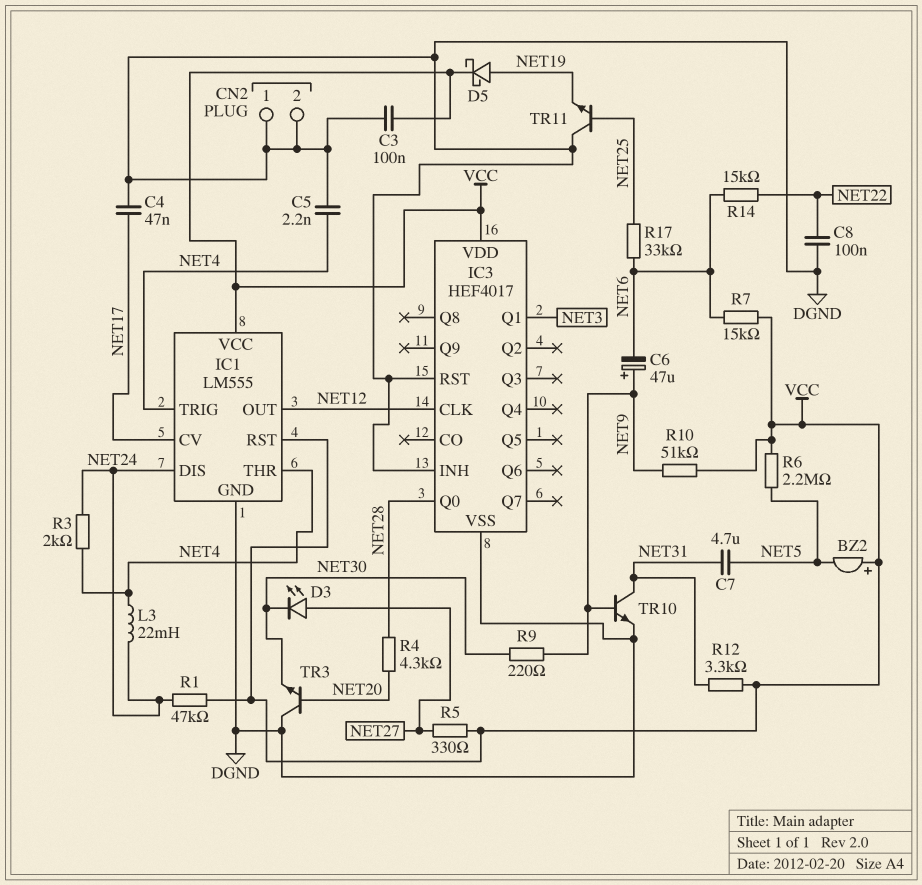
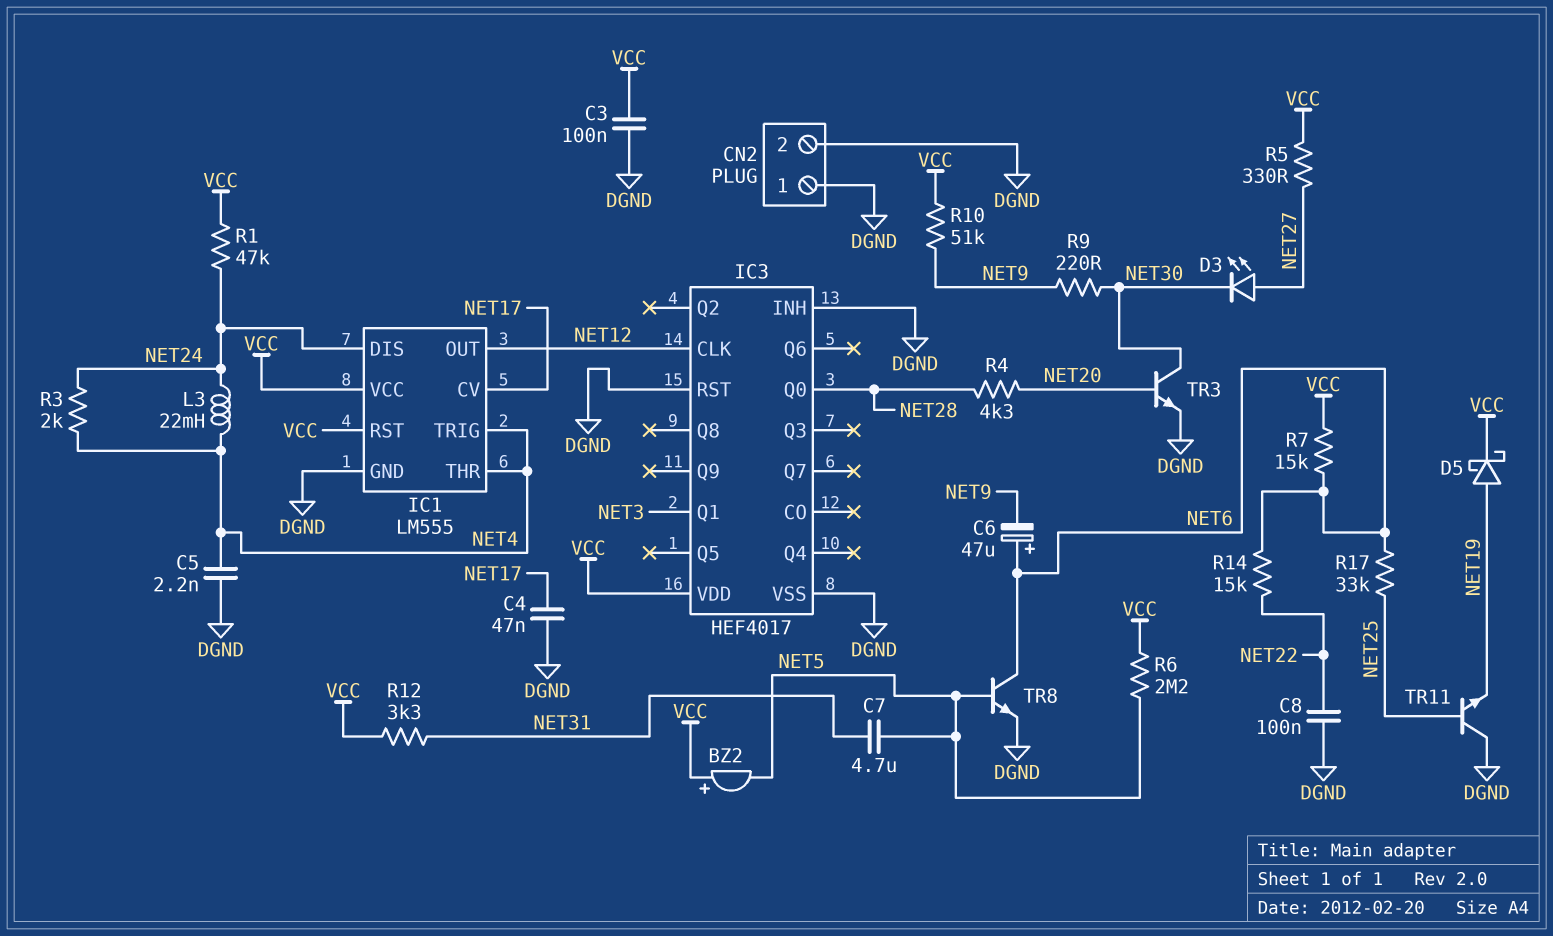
C6: 47uF (plus NET9, minus NET6) -> 47uF (plus NET6, minus NET9)
TR3: NPN (B NET20, C DGND, E NET30) -> NPN (B NET20, C NET30, E DGND)
TR8: none -> NPN (B NET5, C NET6, E DGND)
TR10: NPN (B NET9, C NET31, E DGND) -> none

